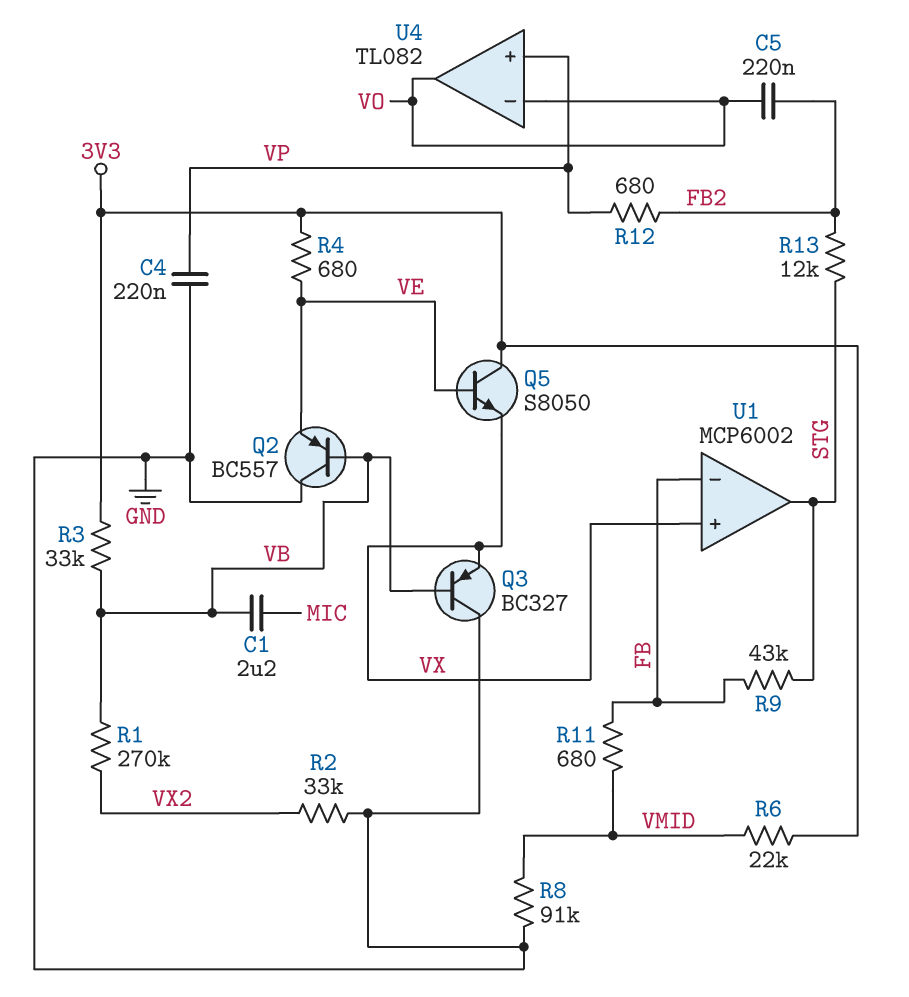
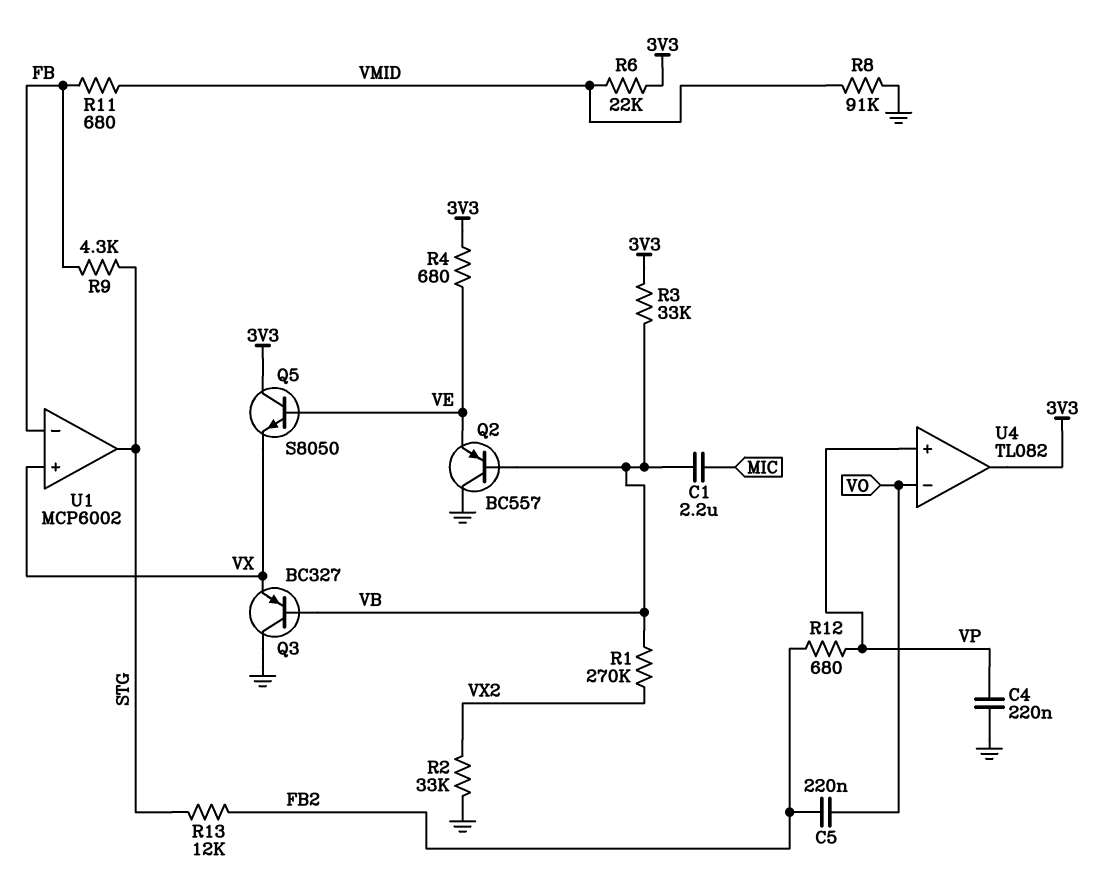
R9: 43k (FB, STG) -> 4.3k (FB, STG)
U4 pin out: VO -> 3V3

